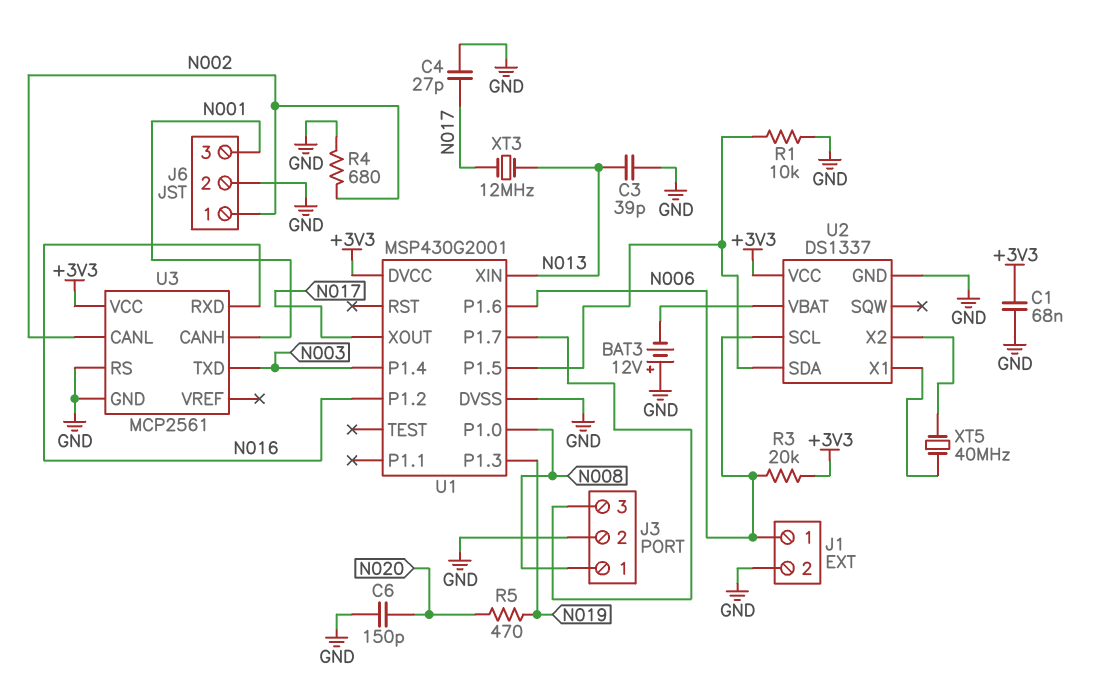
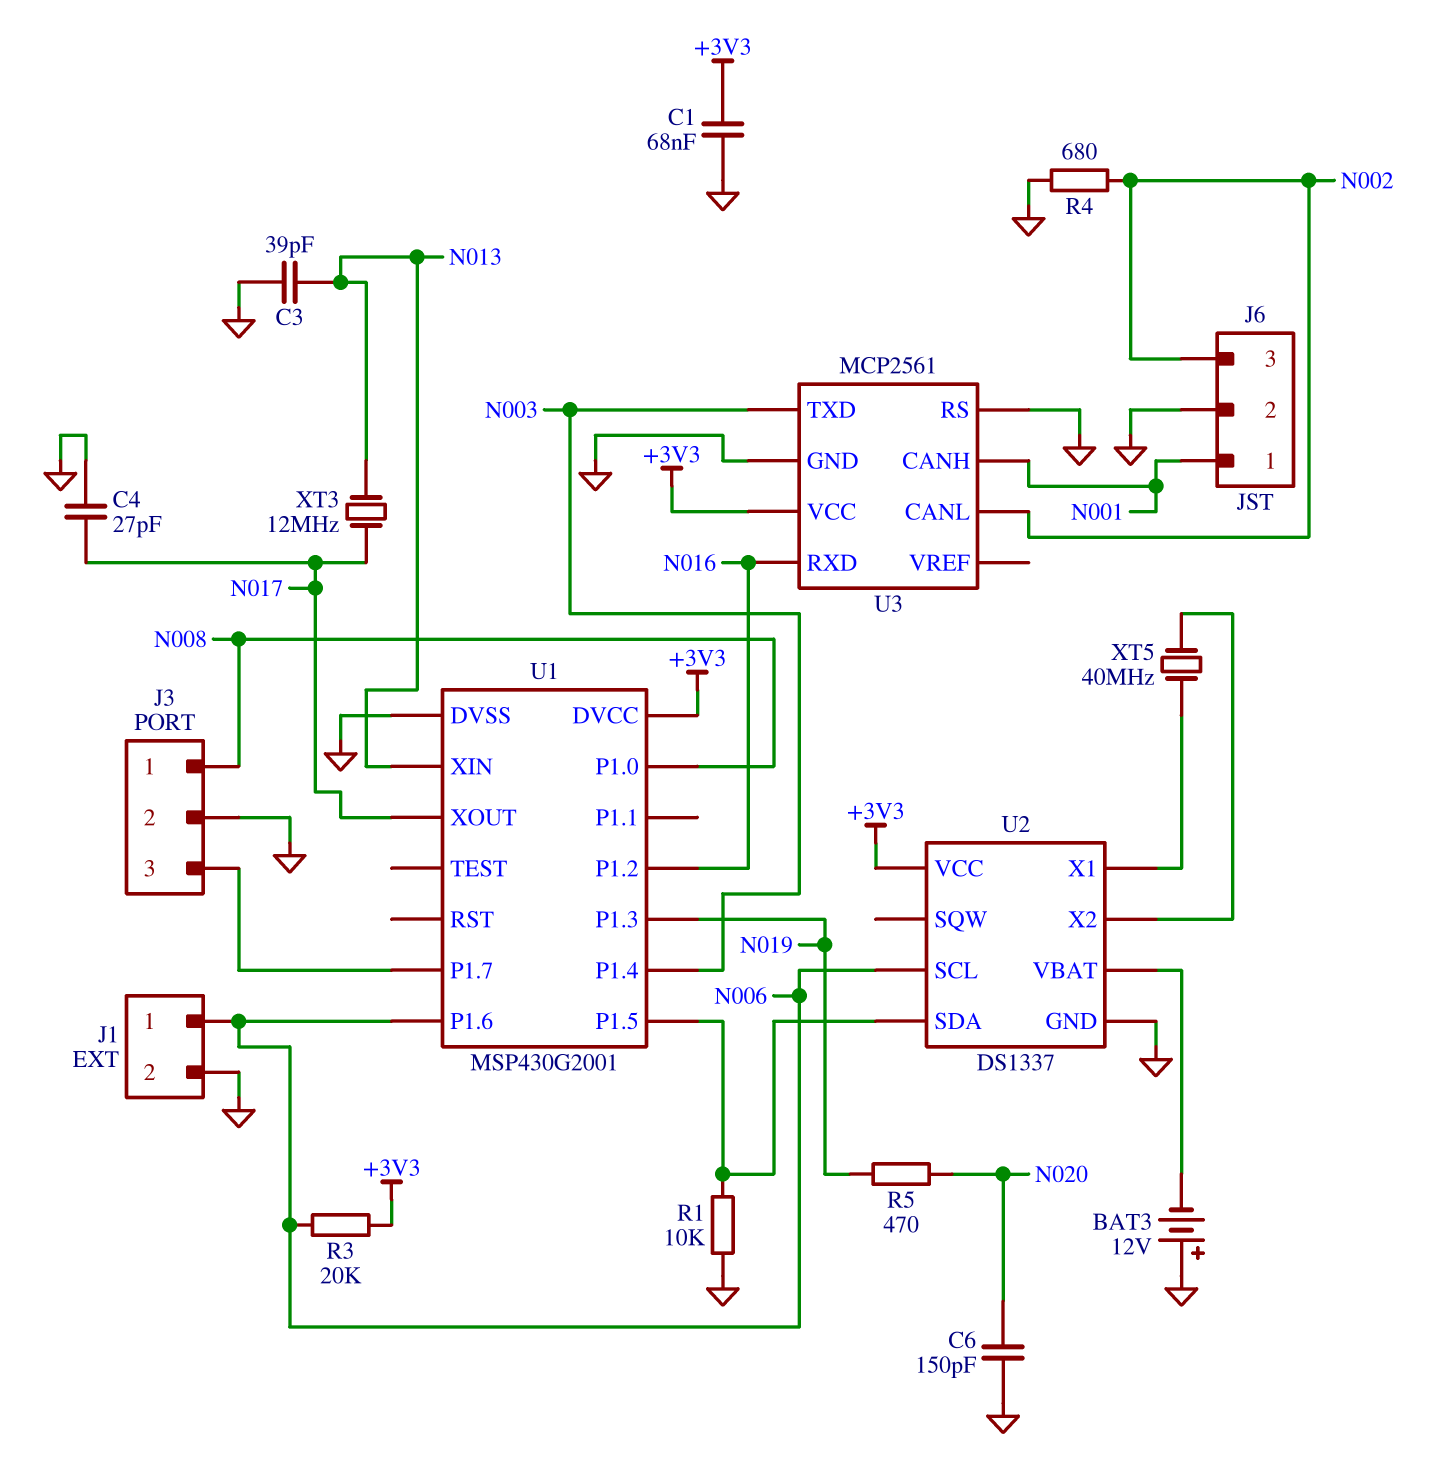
J6 pin 1: N002 -> N001
J6 pin 3: N001 -> N002

